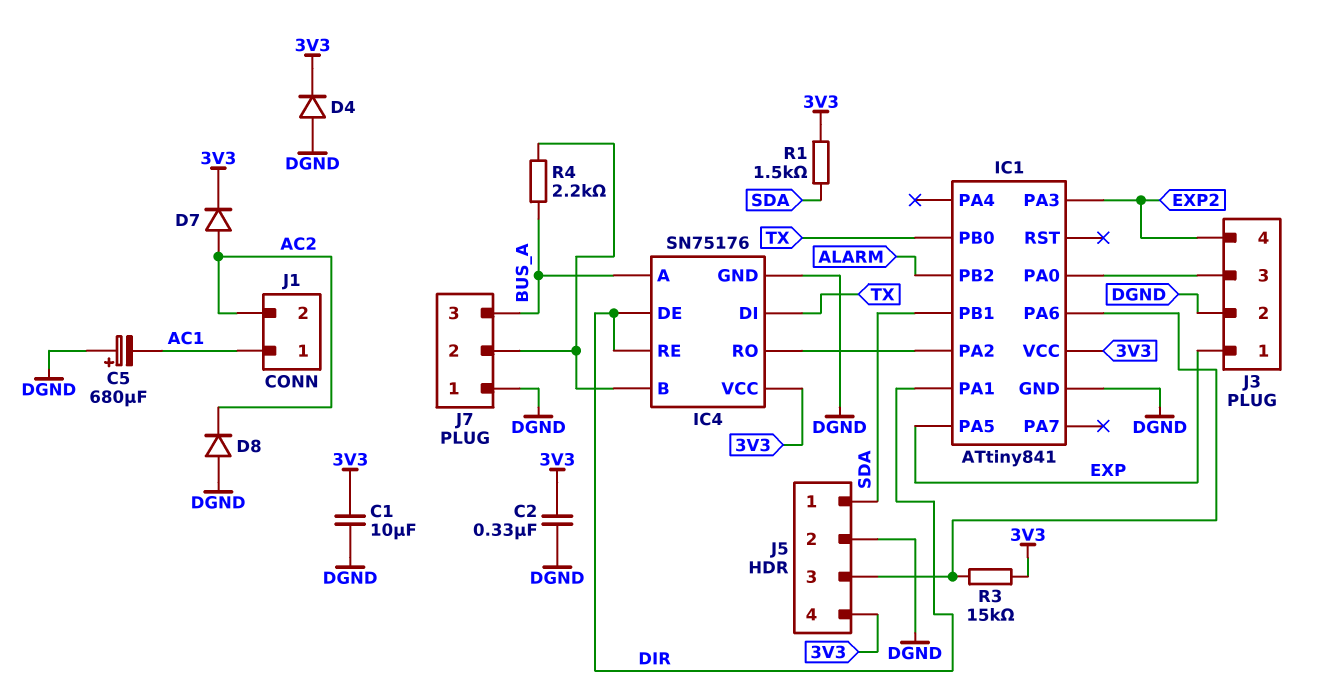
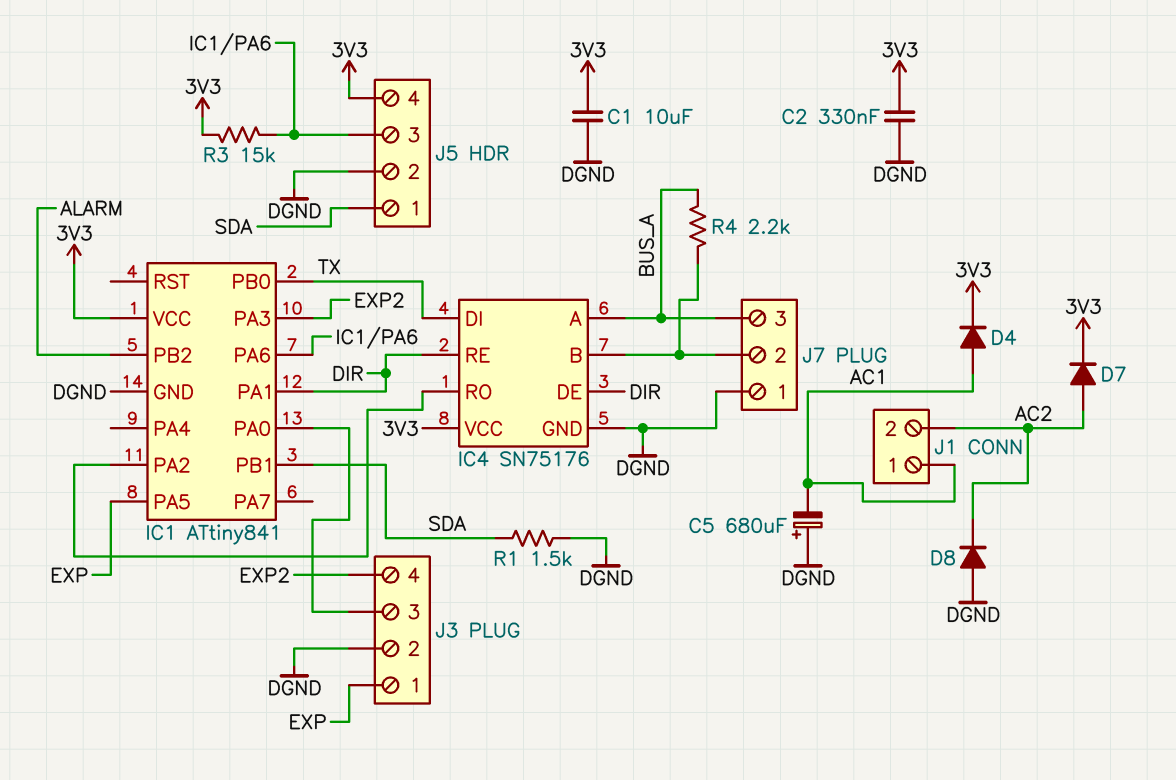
D4: diode (A DGND, K 3V3) -> diode (A AC1, K 3V3)
R1: 1.5k (3V3, SDA) -> 1.5k (DGND, SDA)

